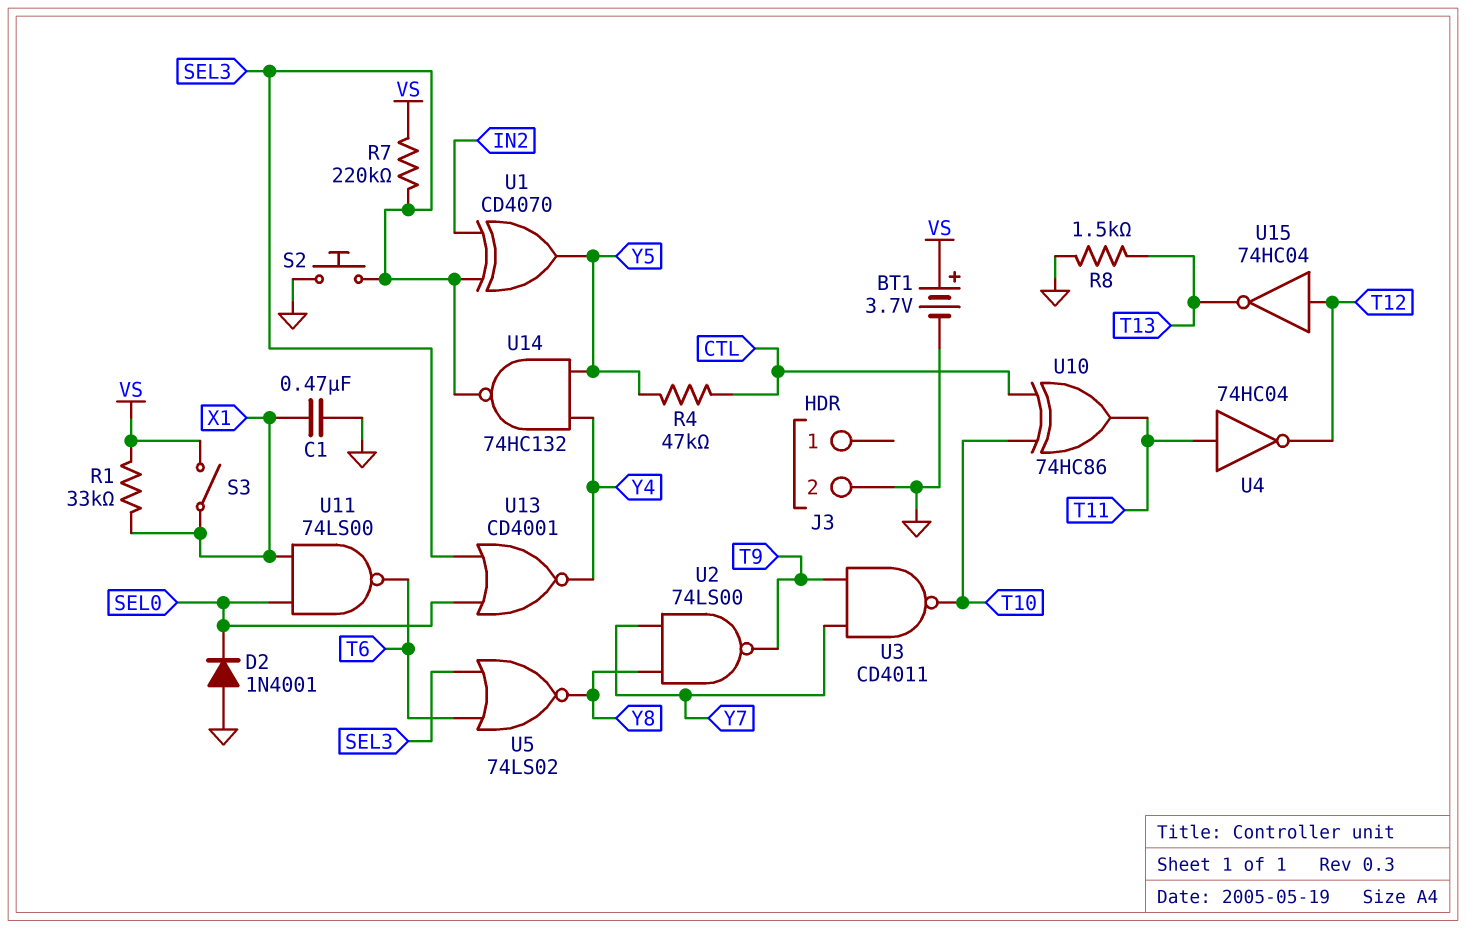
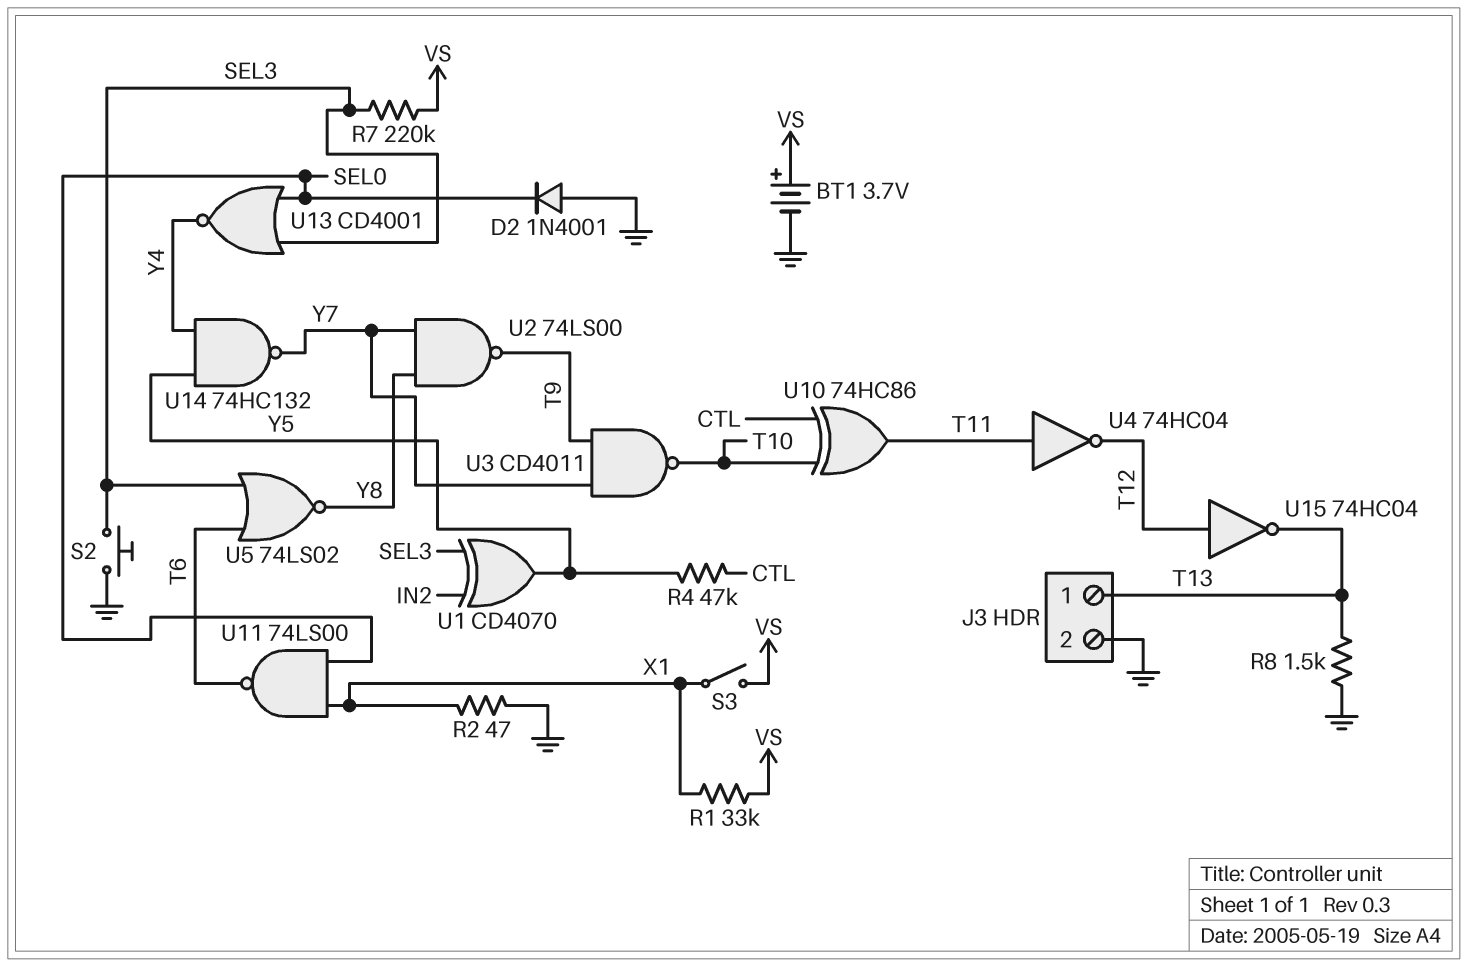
C1: 470nF (GND, X1) -> none
J3 pin 1: none -> T13
R2: none -> 47 (GND, X1)
U14: NAND 74HC132 (in Y4, in Y5, out SEL3) -> NAND 74HC132 (in Y4, in Y5, out Y7)

